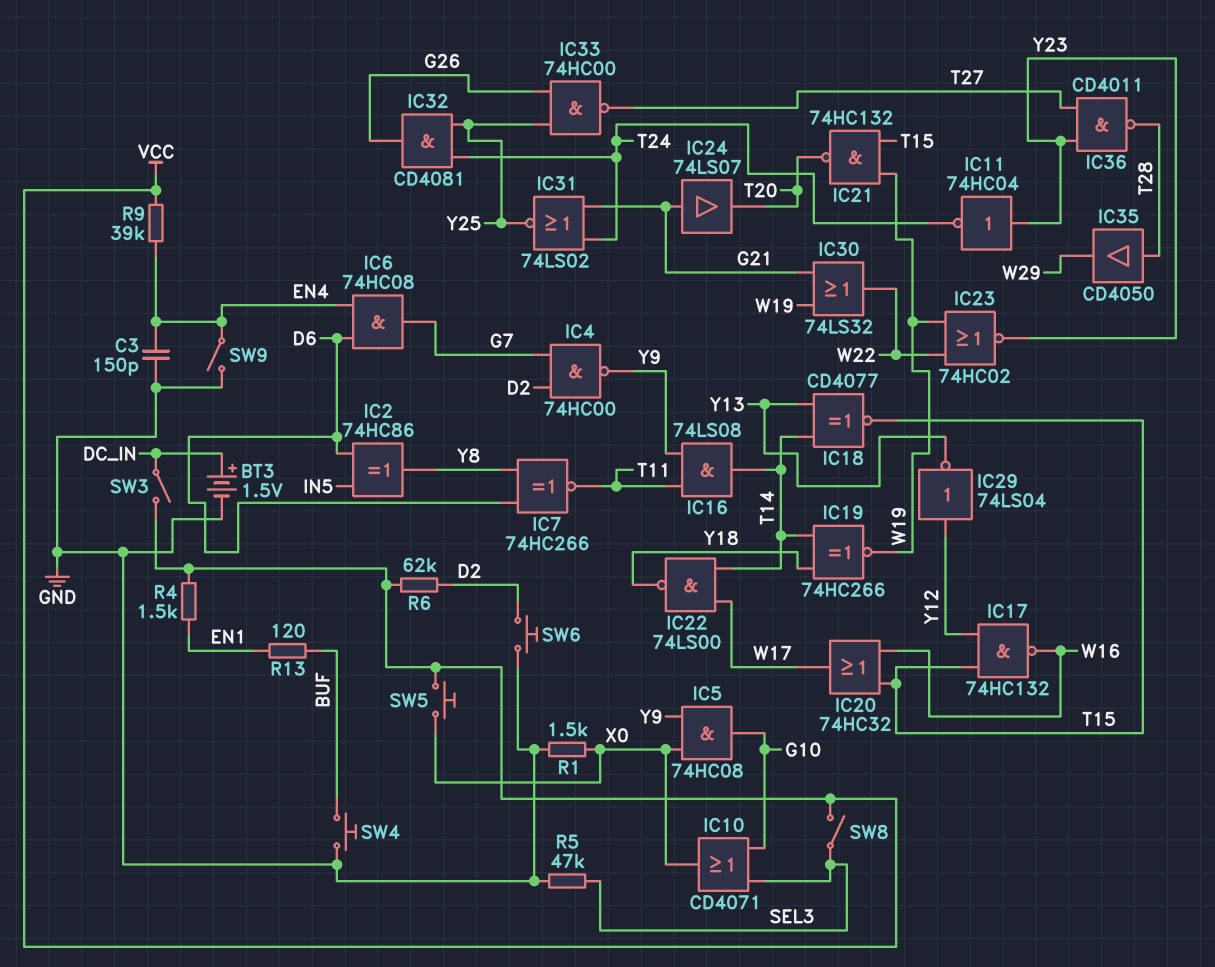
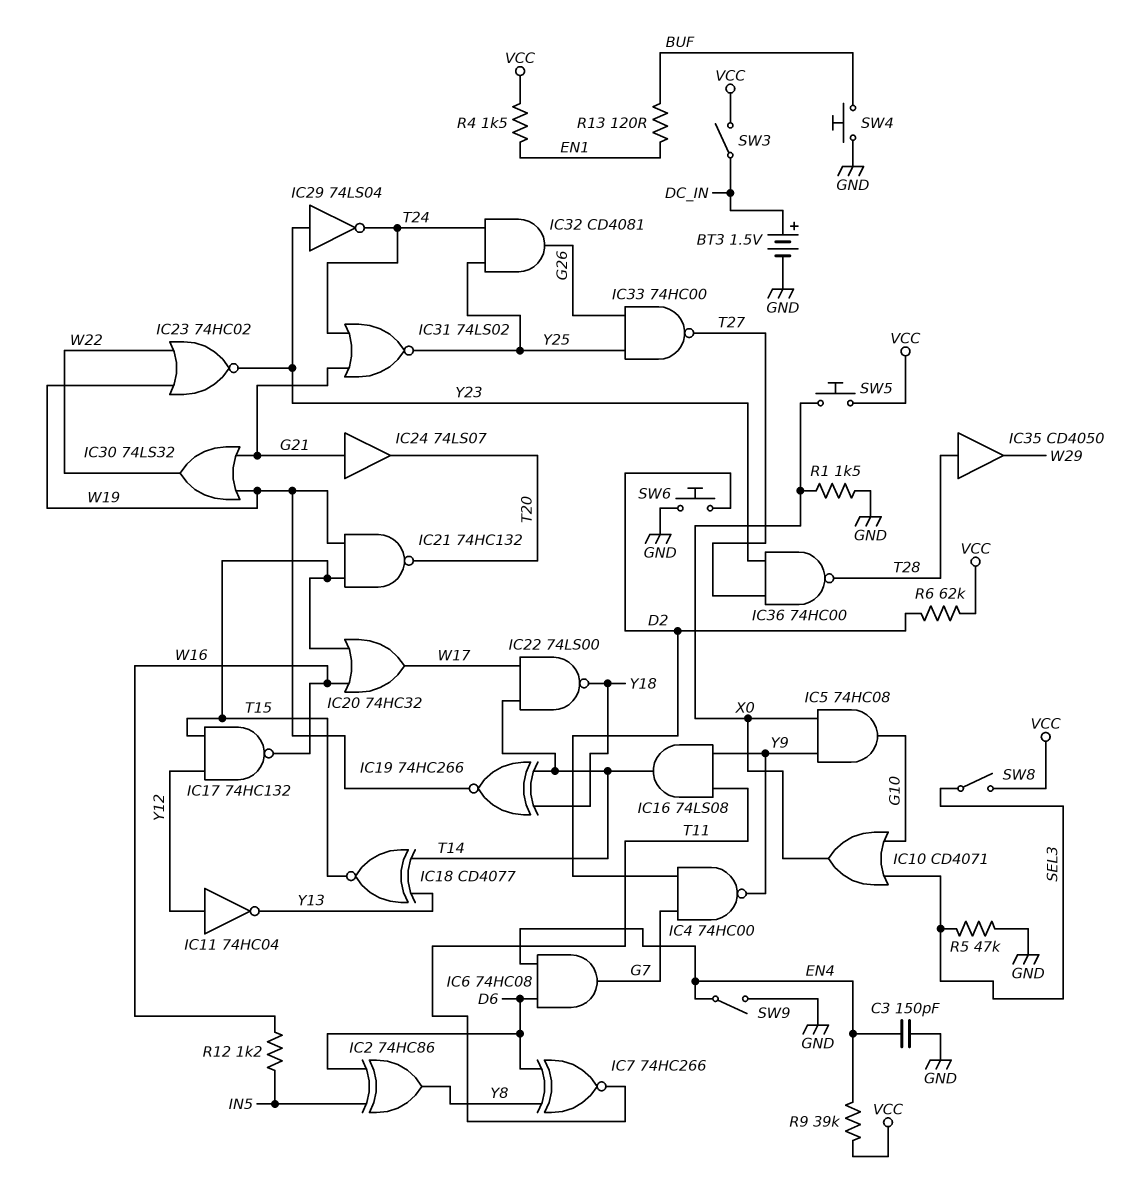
IC11: NOT 74HC04 (in Y23, out T24) -> NOT 74HC04 (in Y12, out Y13)
IC29: NOT 74LS04 (in Y12, out Y13) -> NOT 74LS04 (in Y23, out T24)
IC36: NAND CD4011 (in T27, in Y23, out T28) -> NAND 74HC00 (in T27, in Y23, out T28)
R12: none -> 1.2k (IN5, W16)

